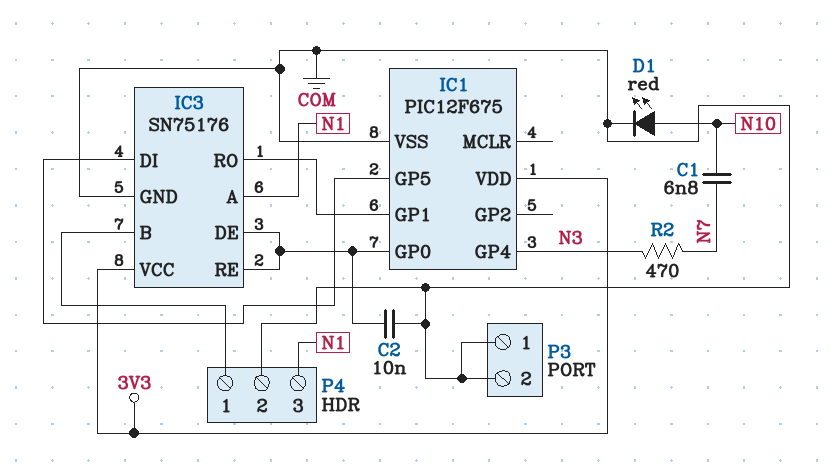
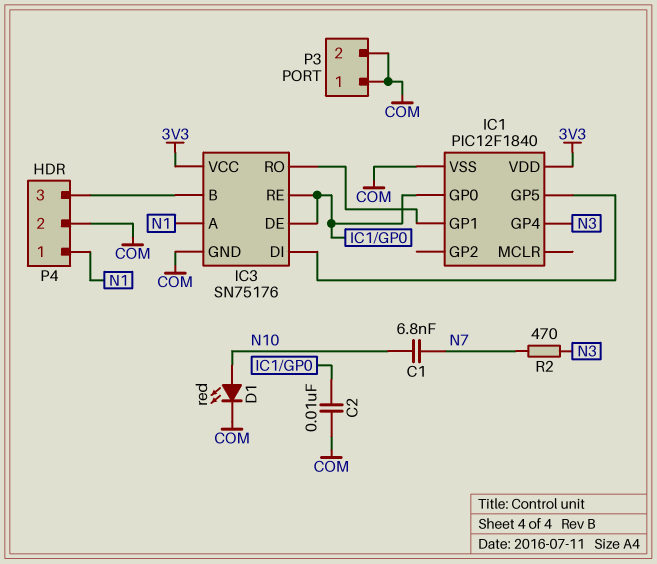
IC1: PIC12F675 -> PIC12F1840
P4 pin 1: IC3/B -> N1
P4 pin 3: N1 -> IC3/B

